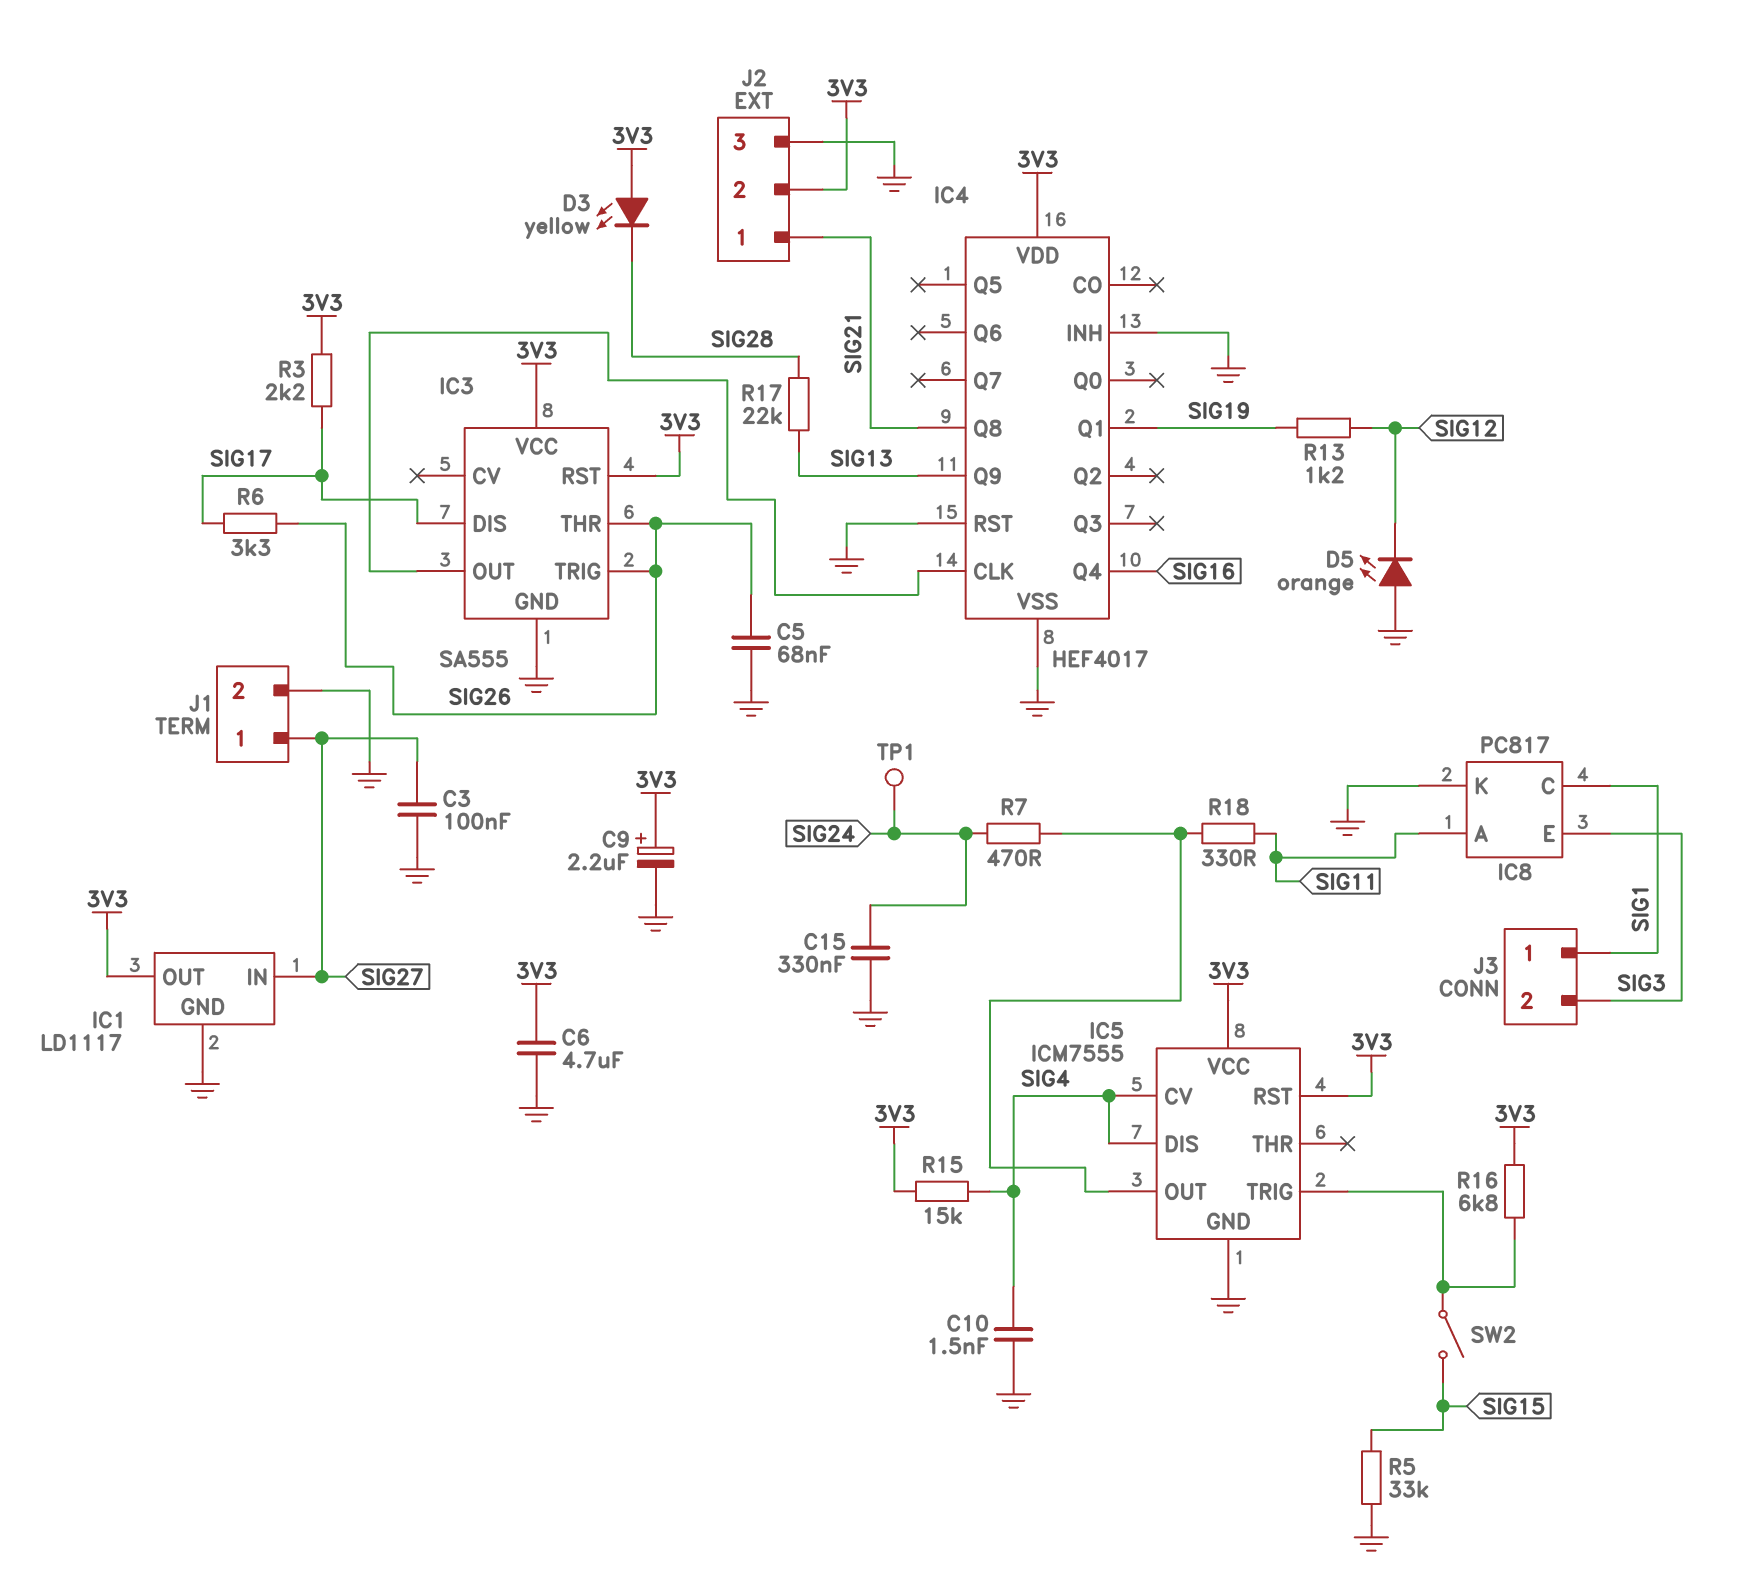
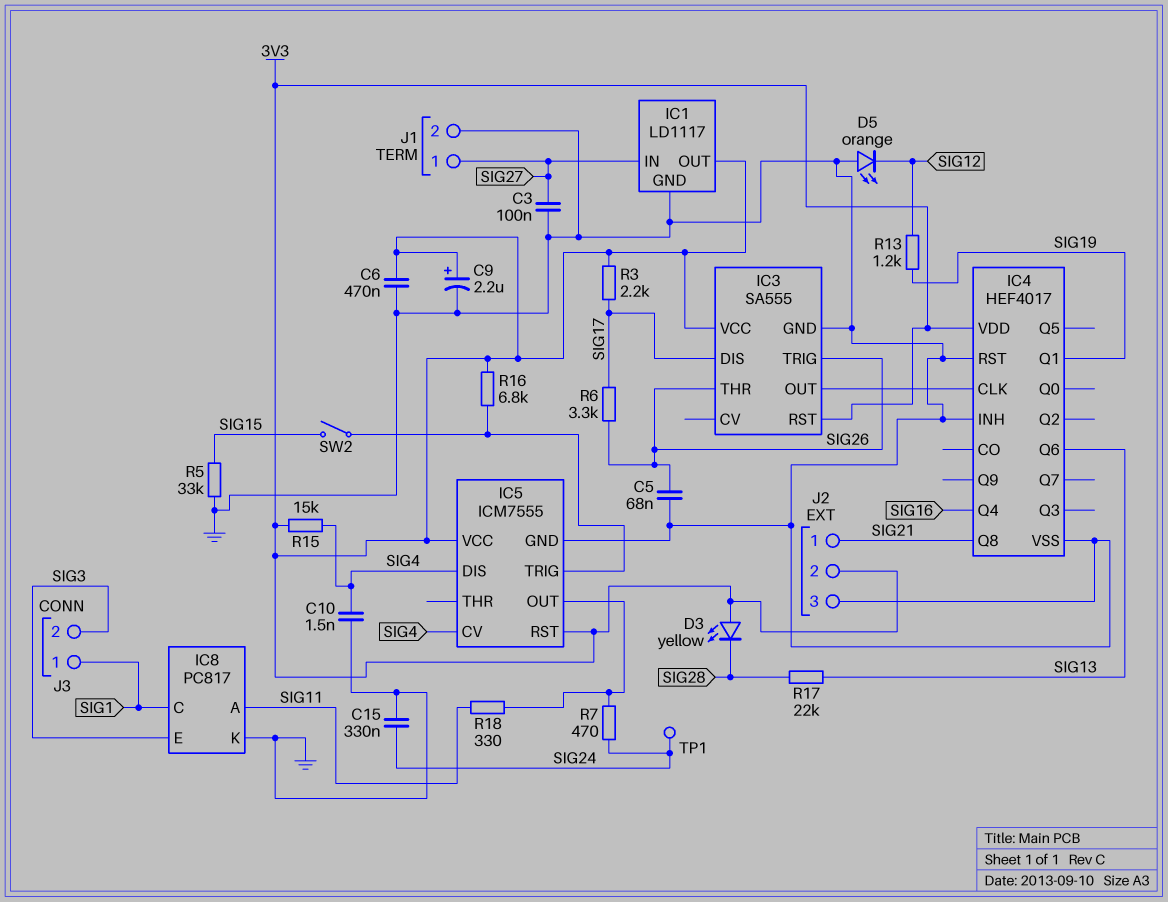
C6: 4.7uF (3V3, GND) -> 470nF (3V3, GND)
IC4 pin Q6: none -> SIG13
IC4 pin Q9: SIG13 -> none

